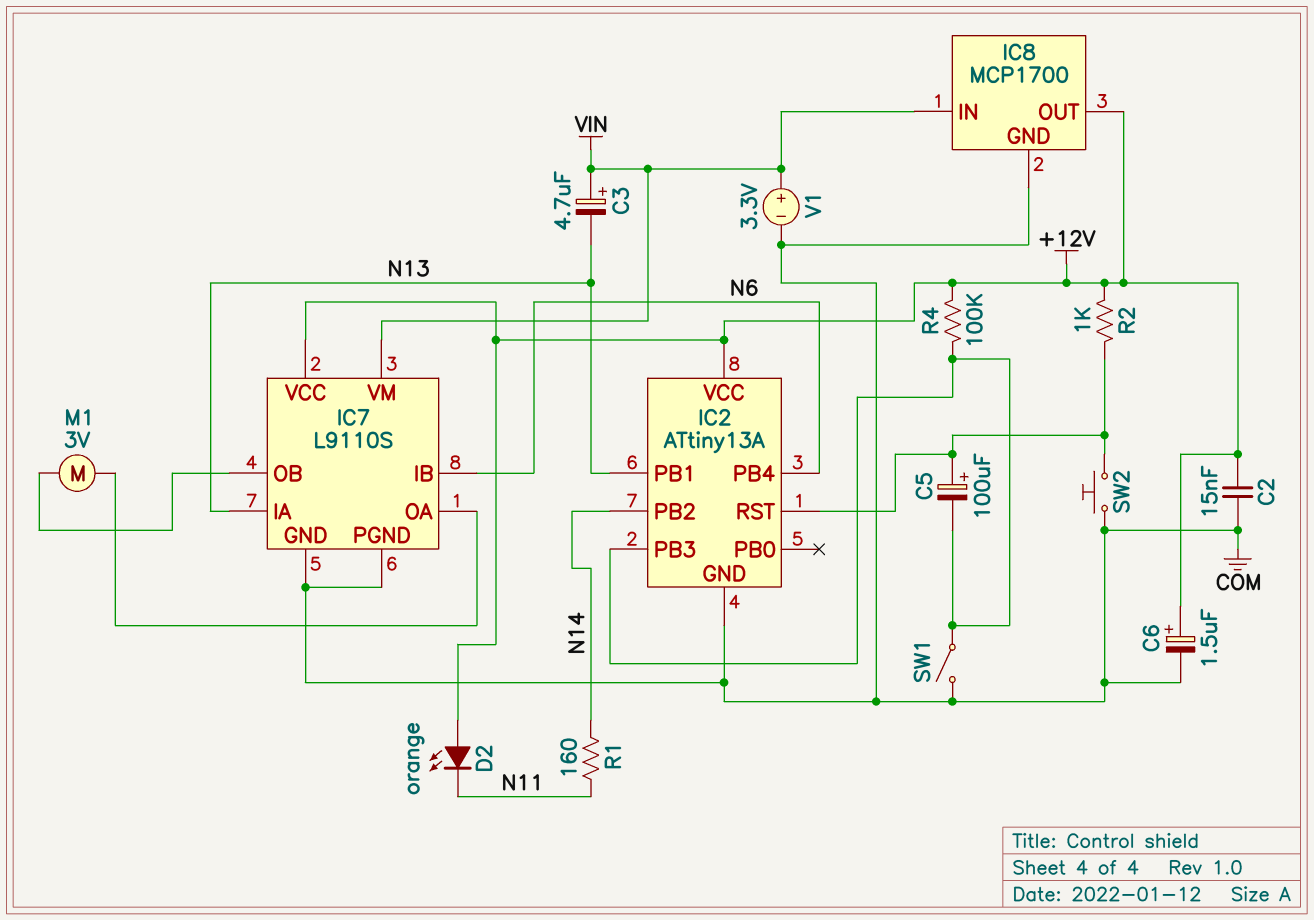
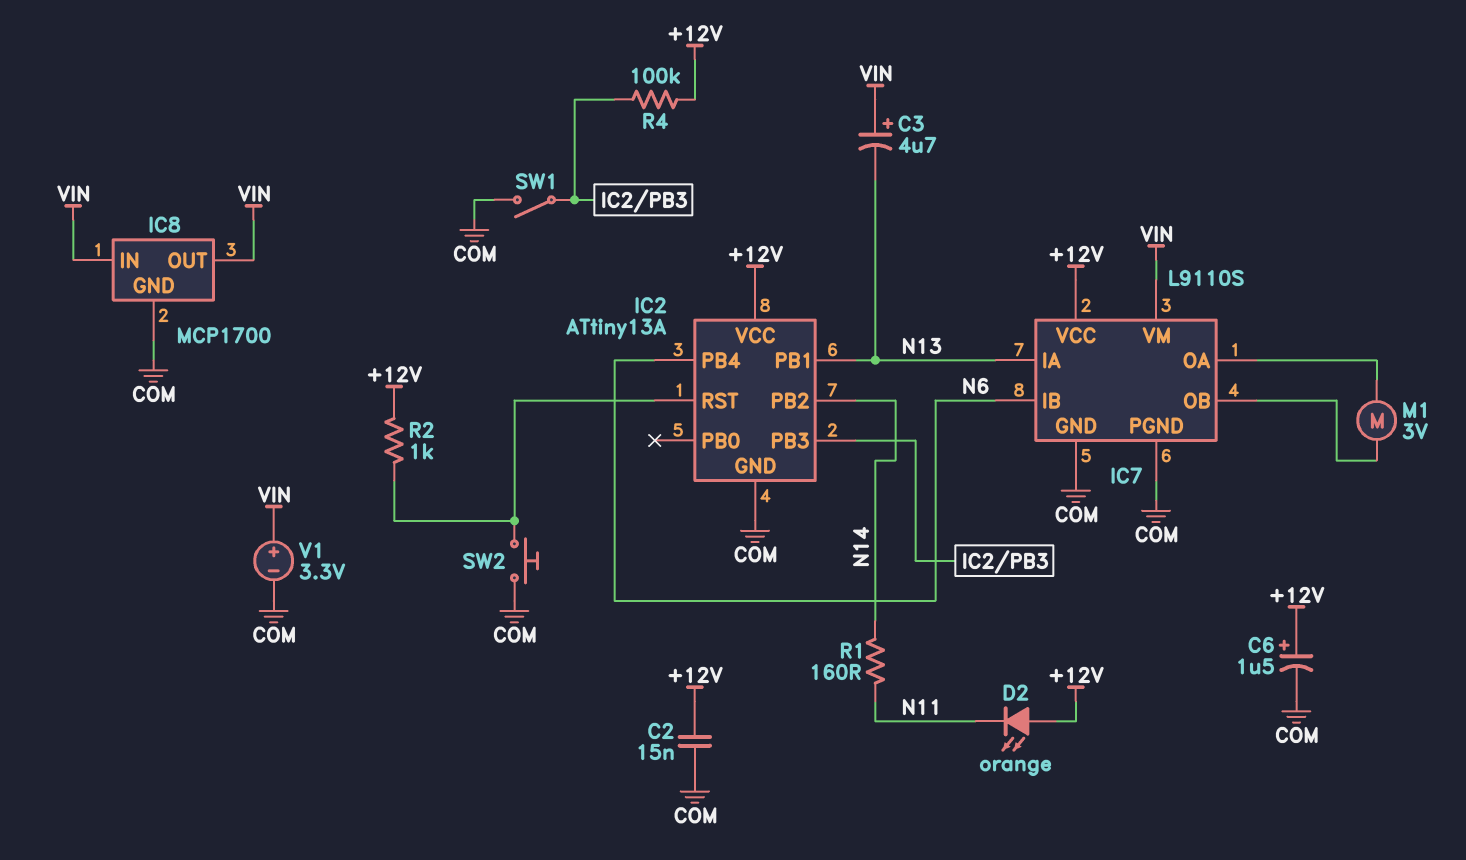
C5: 100uF (plus IC2/RST, minus IC2/PB3) -> none
IC8 pin OUT: +12V -> VIN

